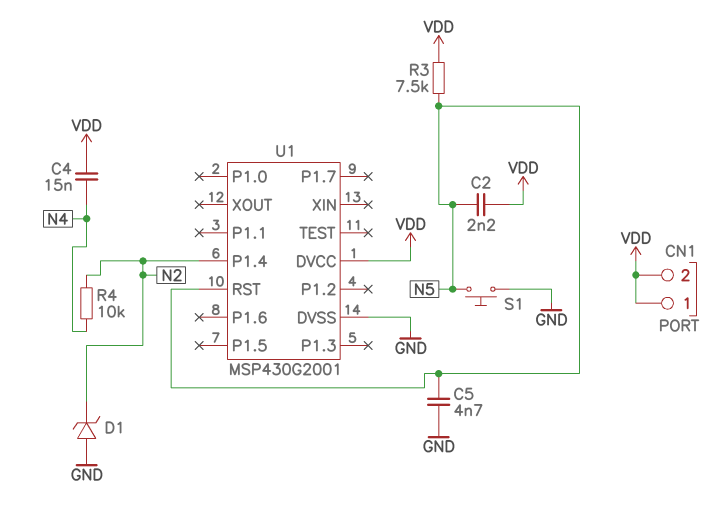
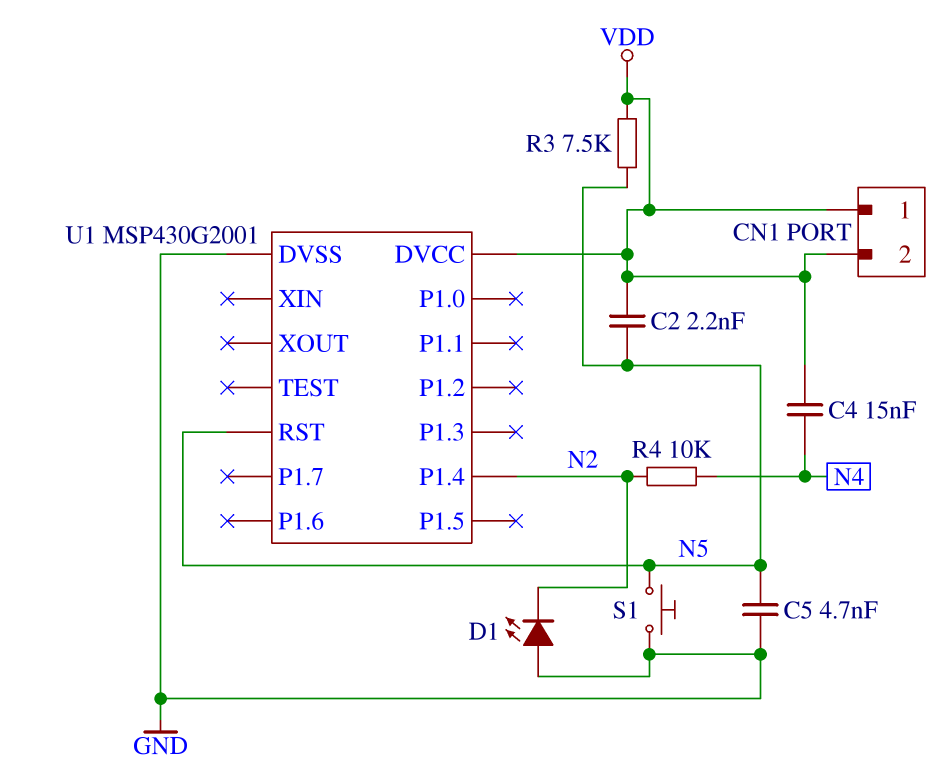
D1: zener (A GND, K N2) -> LED (A GND, K N2)

